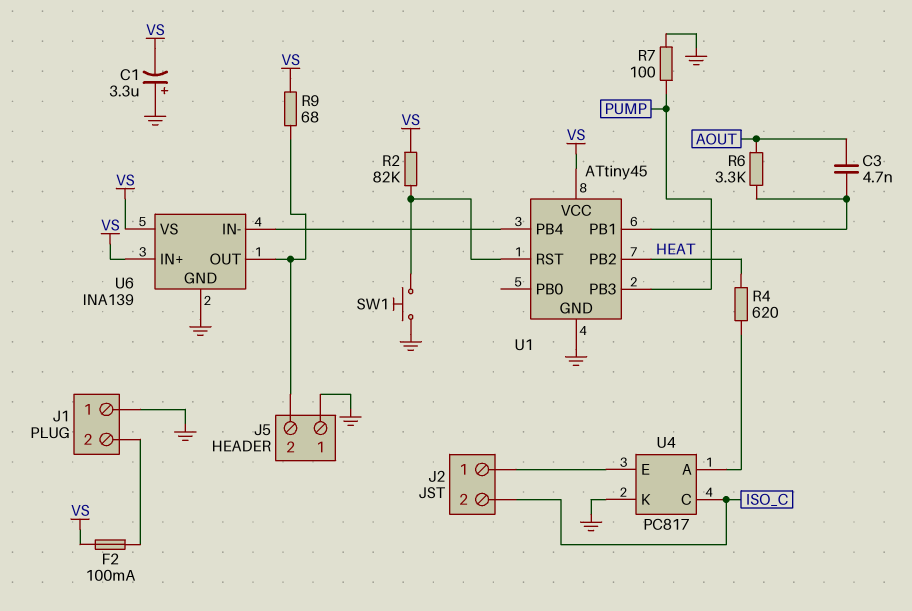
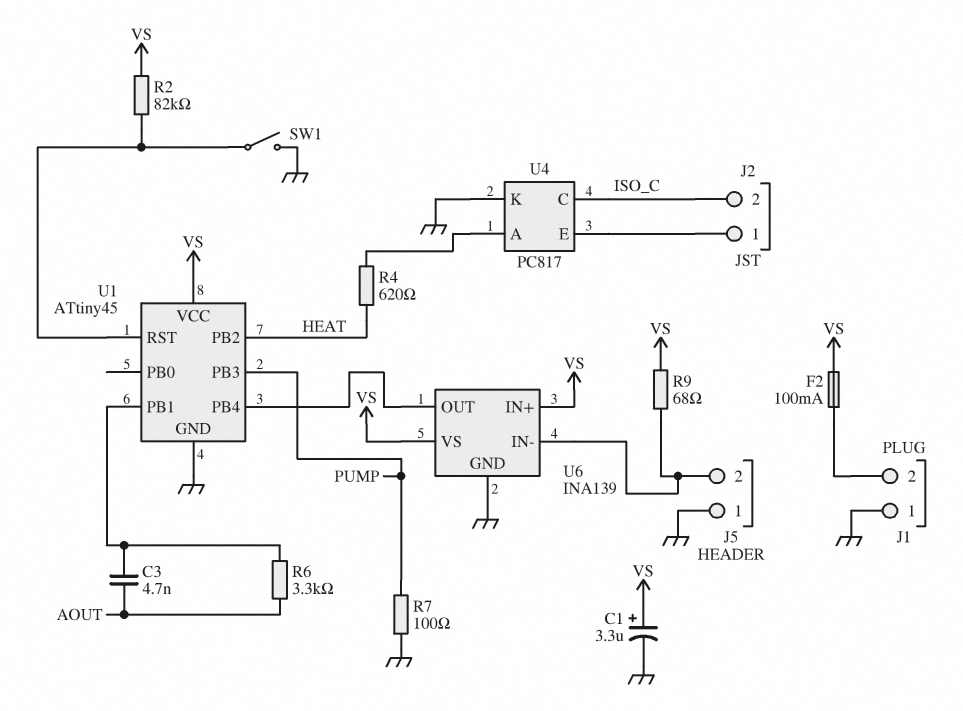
C1: 3.3uF (plus GND, minus VS) -> 3.3uF (plus VS, minus GND)
SW1: button (GND, U1/RST) -> switch (GND, U1/RST)
U6 pin IN-: U1/PB4 -> J5/2
U6 pin OUT: J5/2 -> U1/PB4

